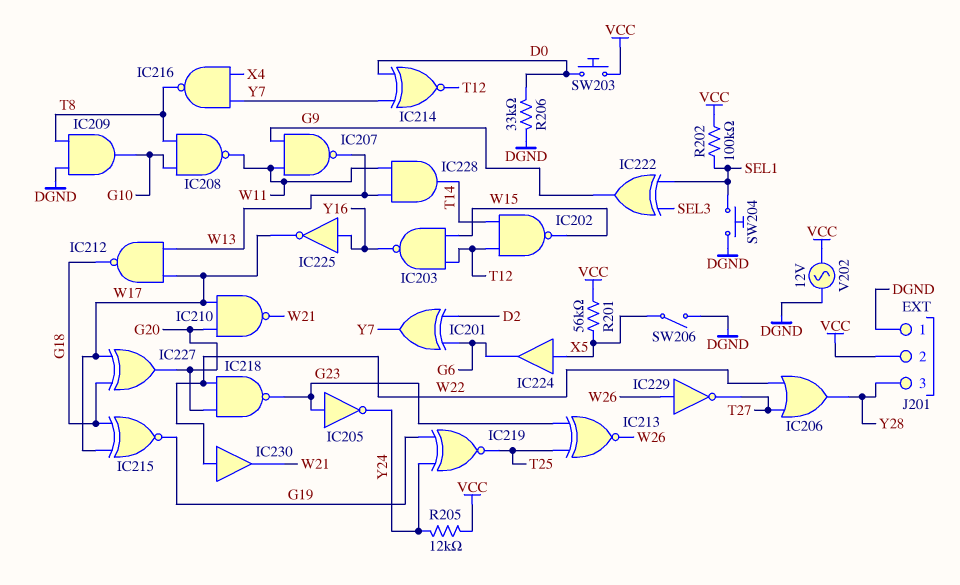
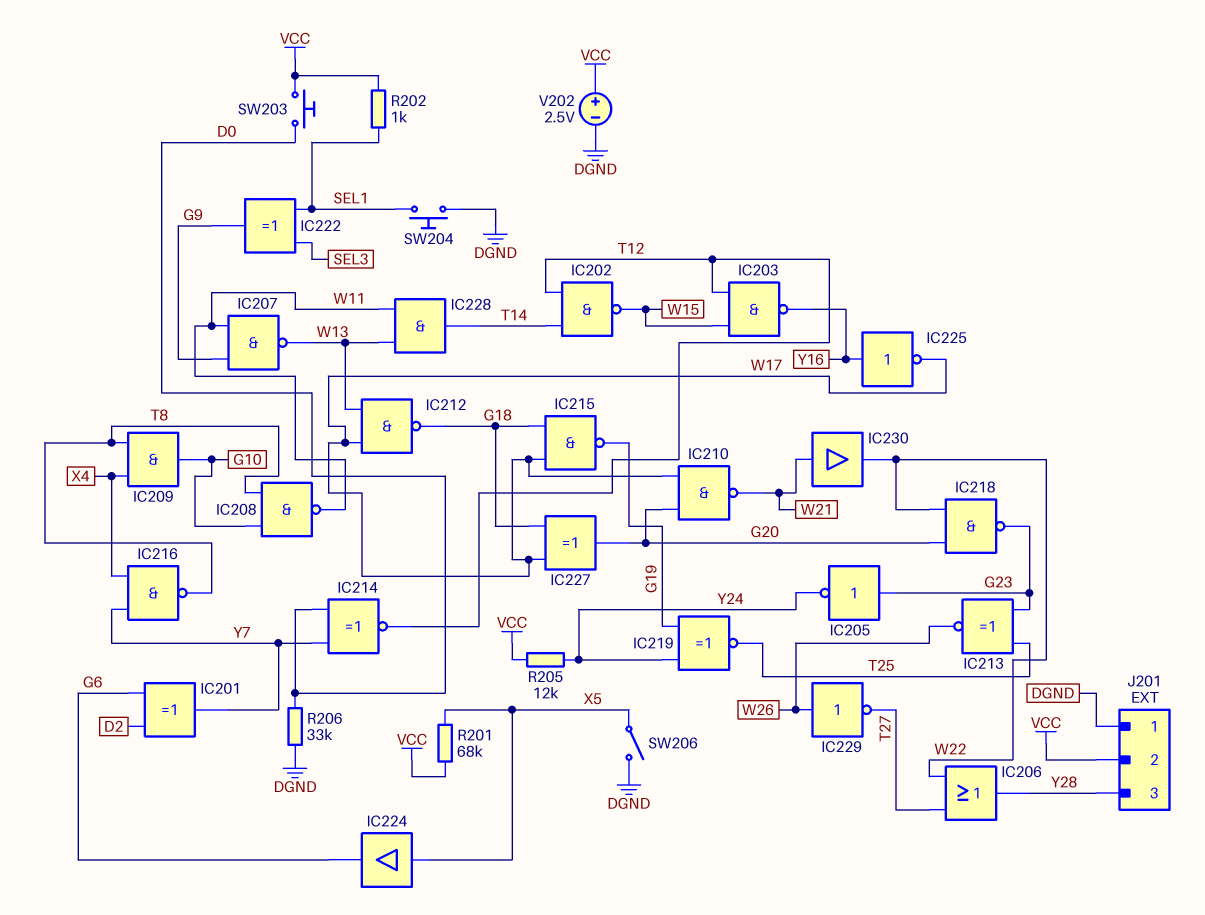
IC209: AND (in DGND, in T8, out G10) -> AND (in T8, in X4, out G10)
IC215: XNOR (in G18, in W17, out G19) -> NAND (in G18, in W17, out G19)
IC230: buffer (in W22, out W21) -> buffer (in W21, out W22)
R201: 56k (VCC, X5) -> 68k (VCC, X5)
R202: 100k (SEL1, VCC) -> 1k (SEL1, VCC)
V202: AC 12V (DGND, VCC) -> 2.5V (plus VCC, minus DGND)

